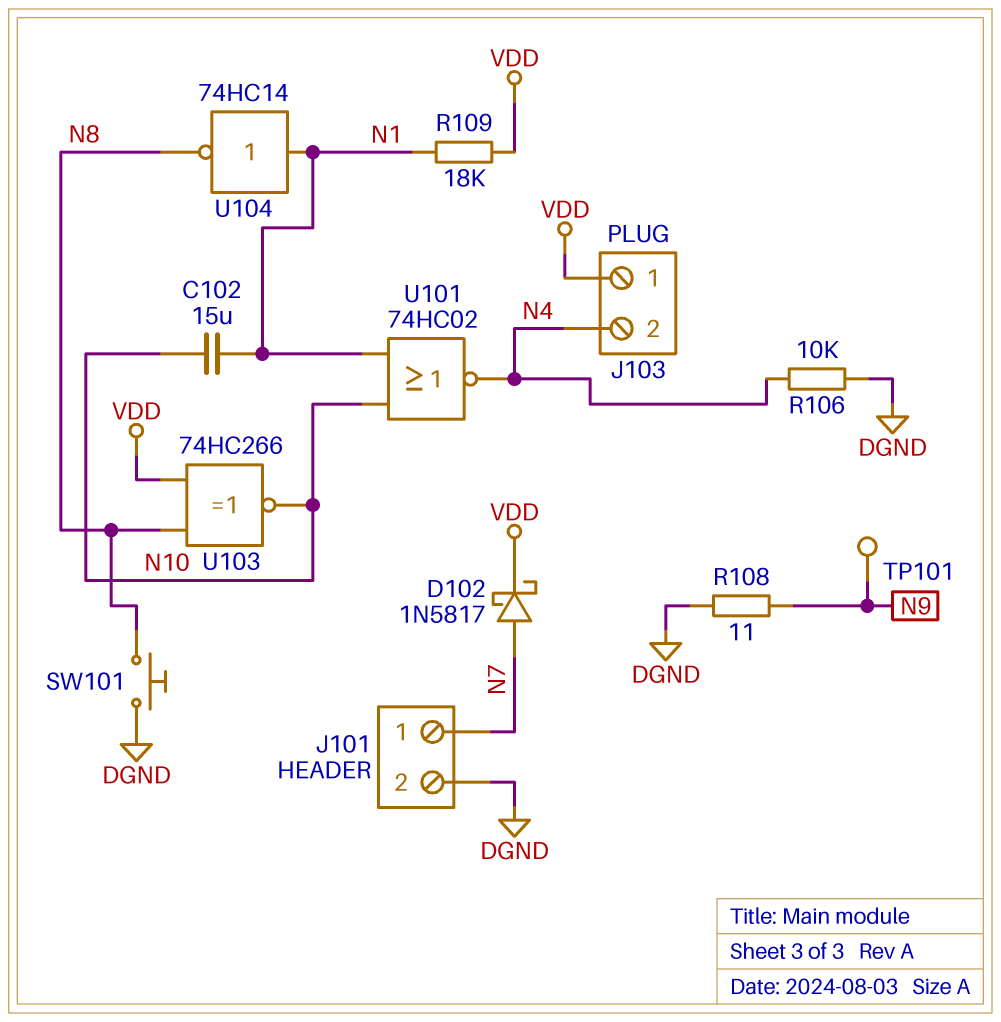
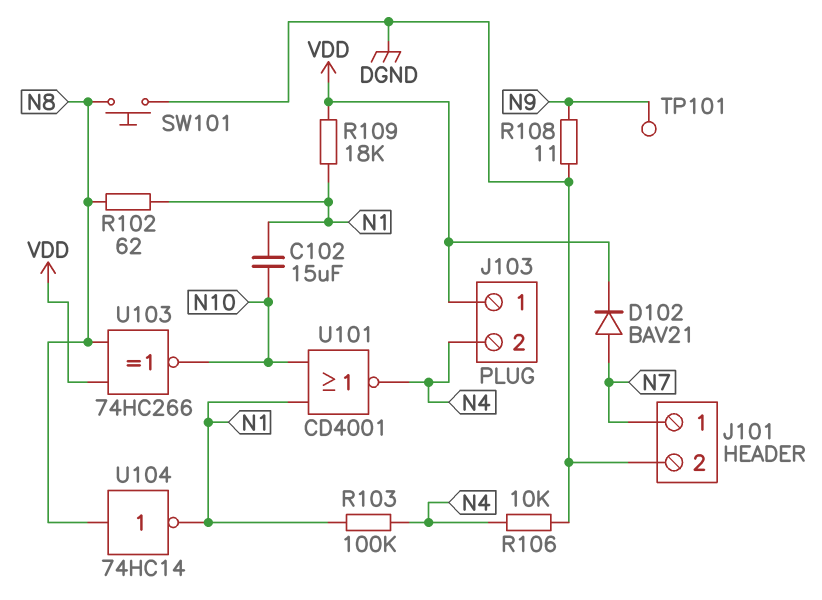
D102: schottky 1N5817 (A N7, K VDD) -> diode BAV21 (A N7, K VDD)
R102: none -> 62 (N1, N8)
R103: none -> 100k (N1, N4)
U101: NOR 74HC02 (in N1, in N10, out N4) -> NOR CD4001 (in N1, in N10, out N4)
U104: NOT 74HC14 (in N1, out N8) -> NOT 74HC14 (in N8, out N1)

